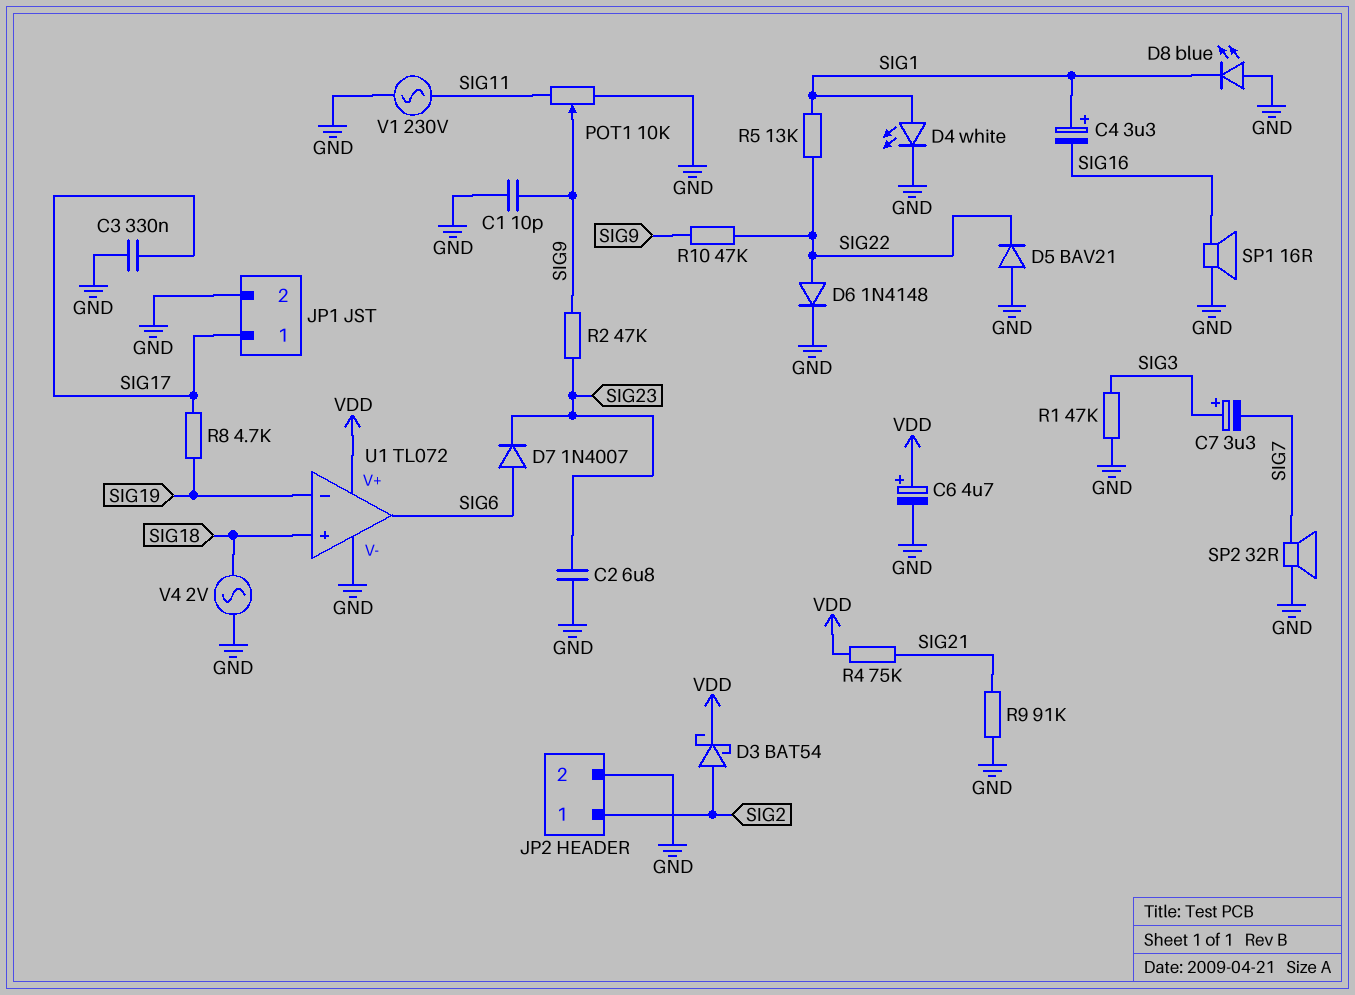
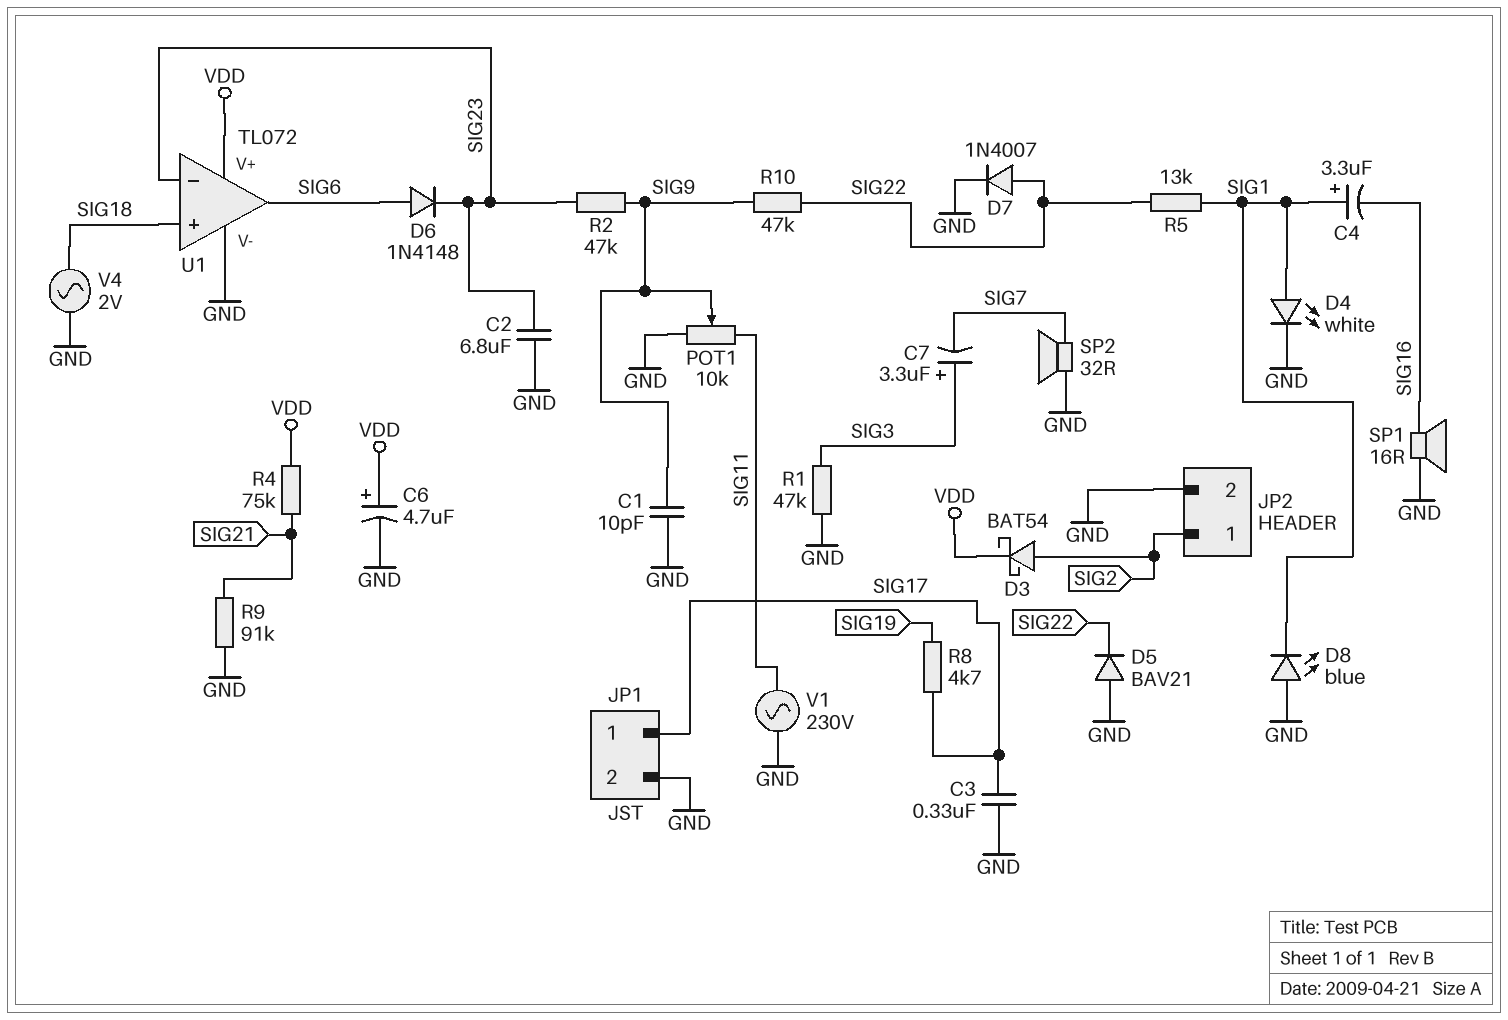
D6: diode 1N4148 (A SIG22, K GND) -> diode 1N4148 (A SIG6, K SIG23)
D7: diode 1N4007 (A SIG6, K SIG23) -> diode 1N4007 (A SIG22, K GND)
U1 pin in-: SIG19 -> SIG23

